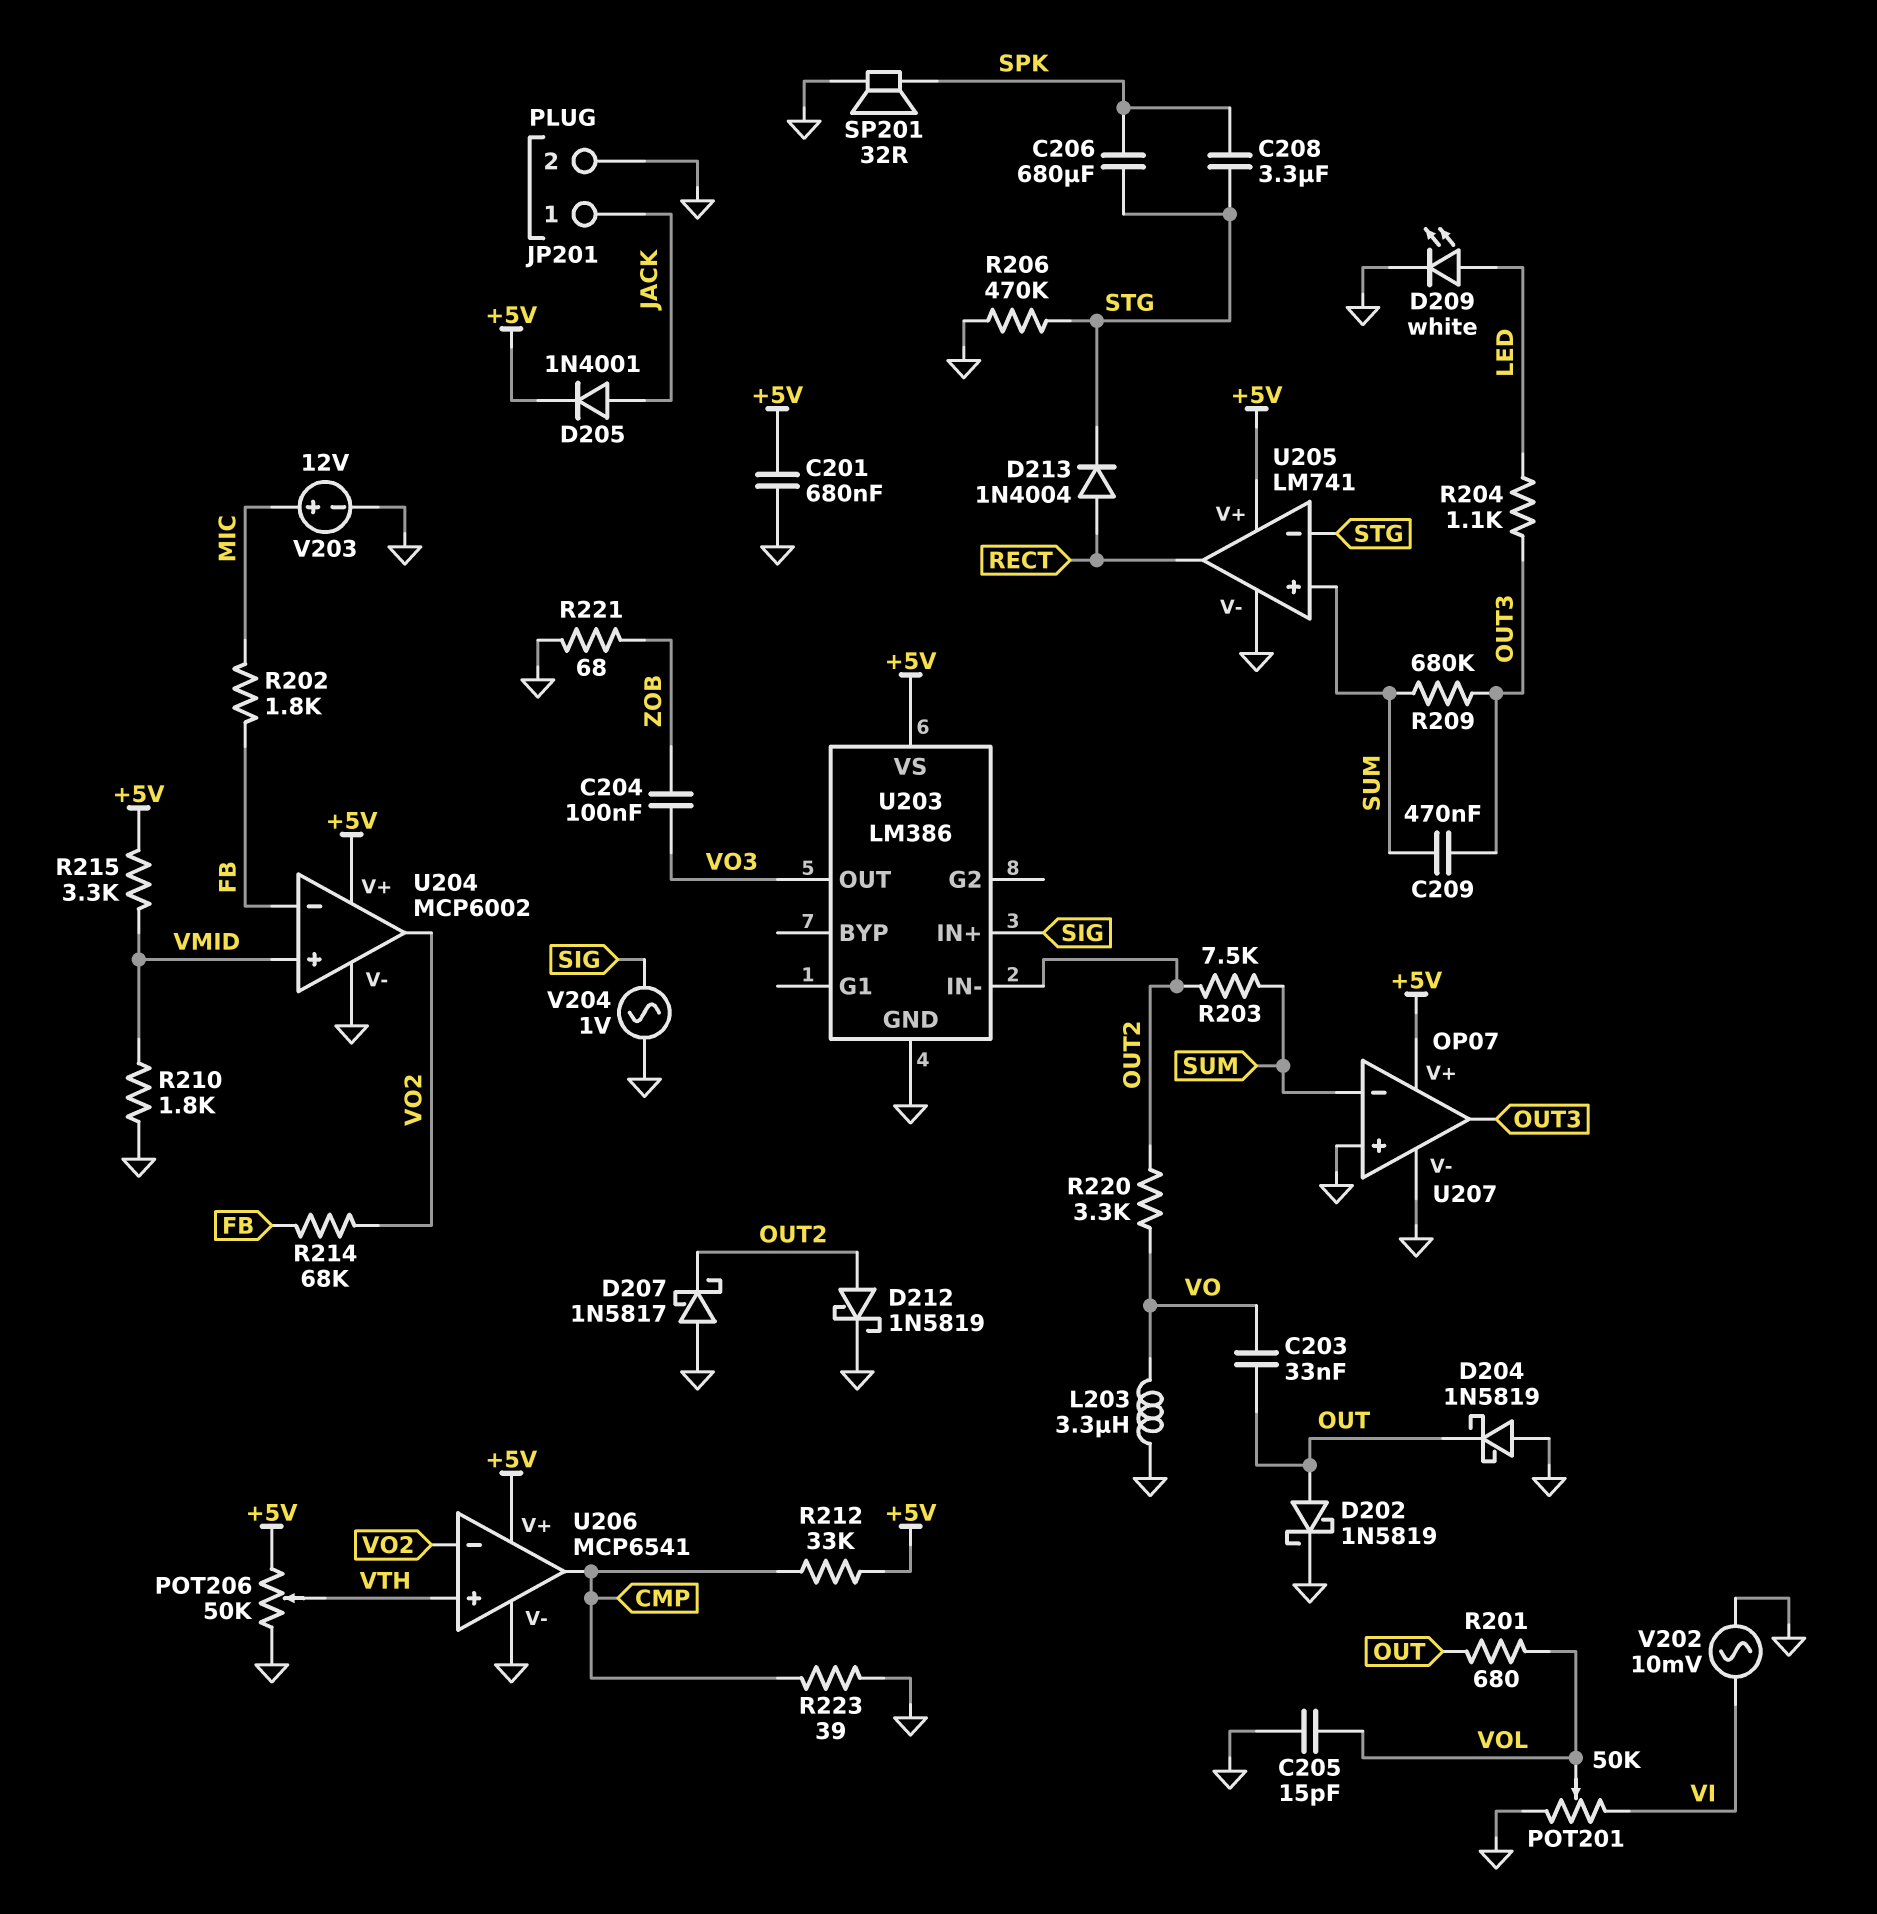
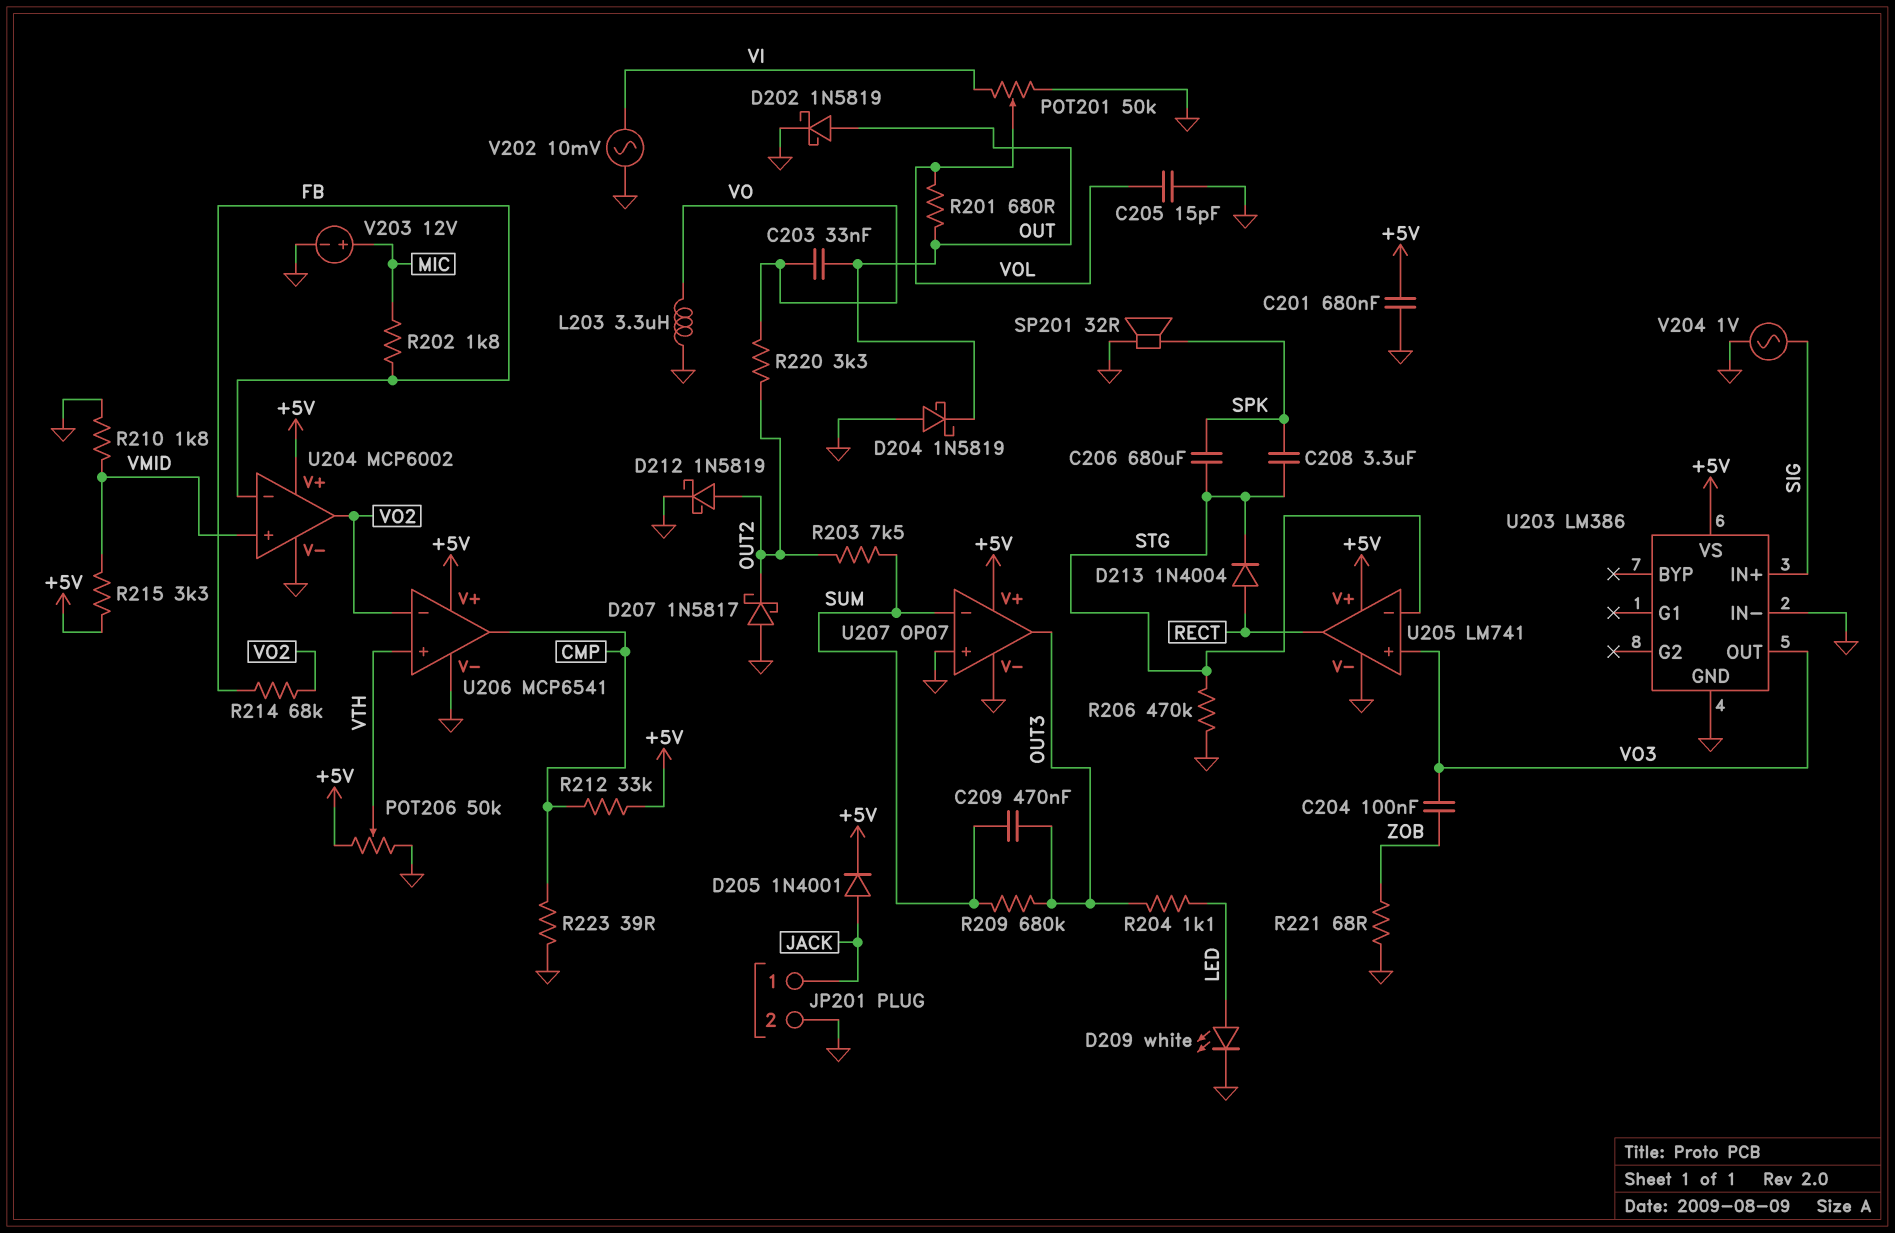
U203 pin IN-: OUT2 -> GND
U205 pin in+: SUM -> VO3

